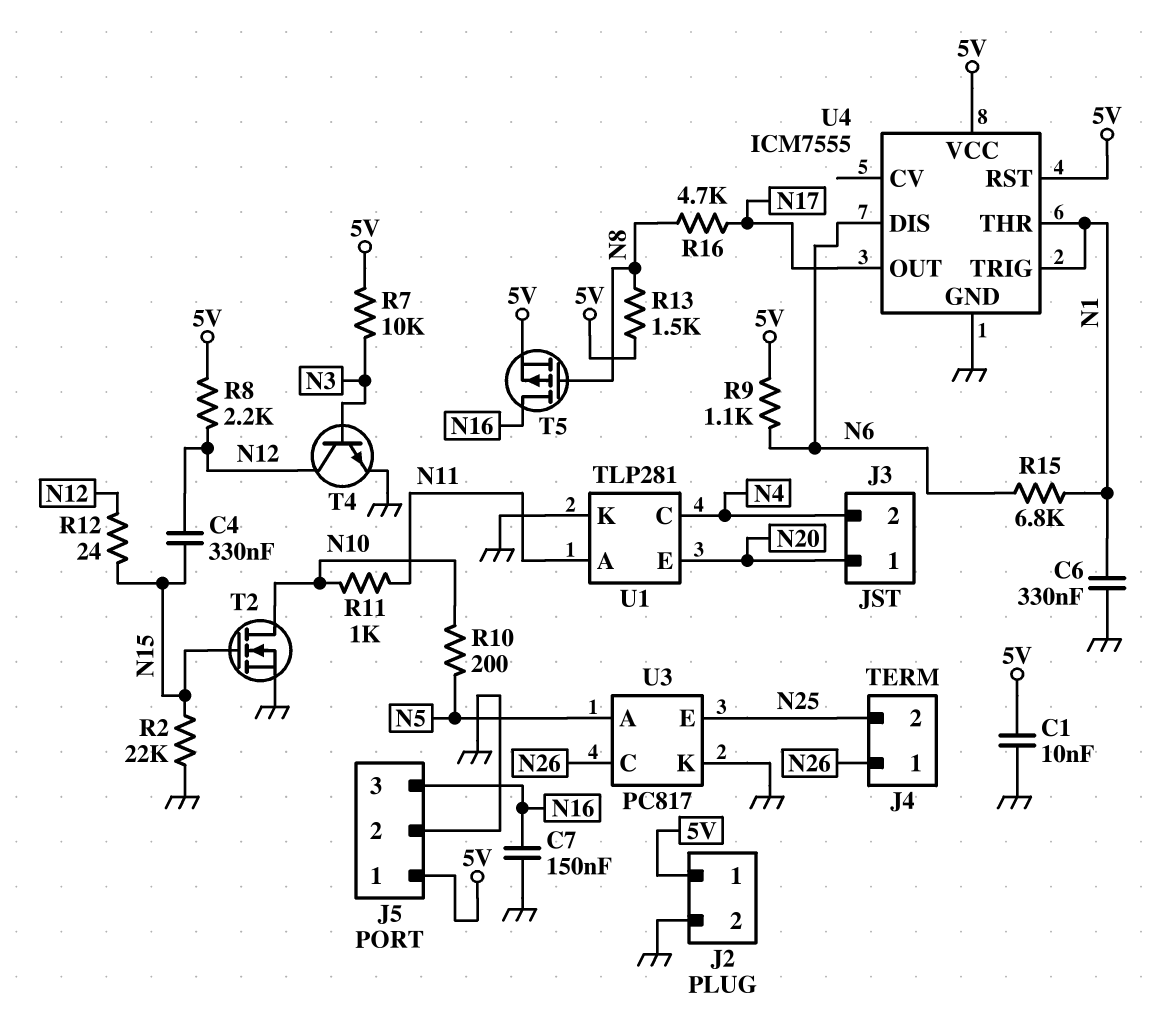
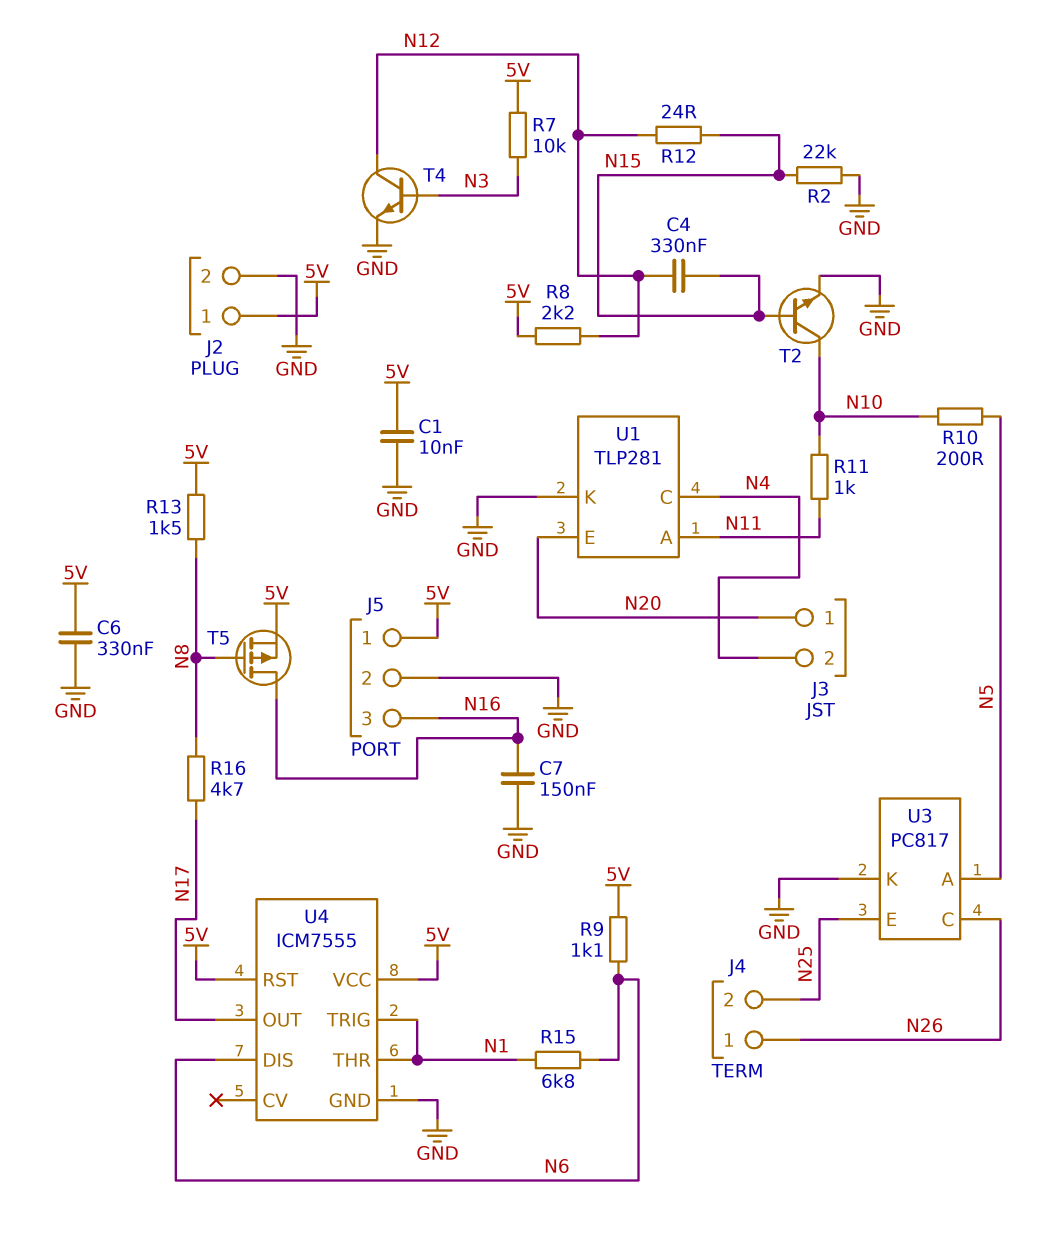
C6: 330nF (GND, N1) -> 330nF (5V, GND)
T2: NMOS (G N15, D N10, S GND) -> NPN (B N15, C N10, E GND)

